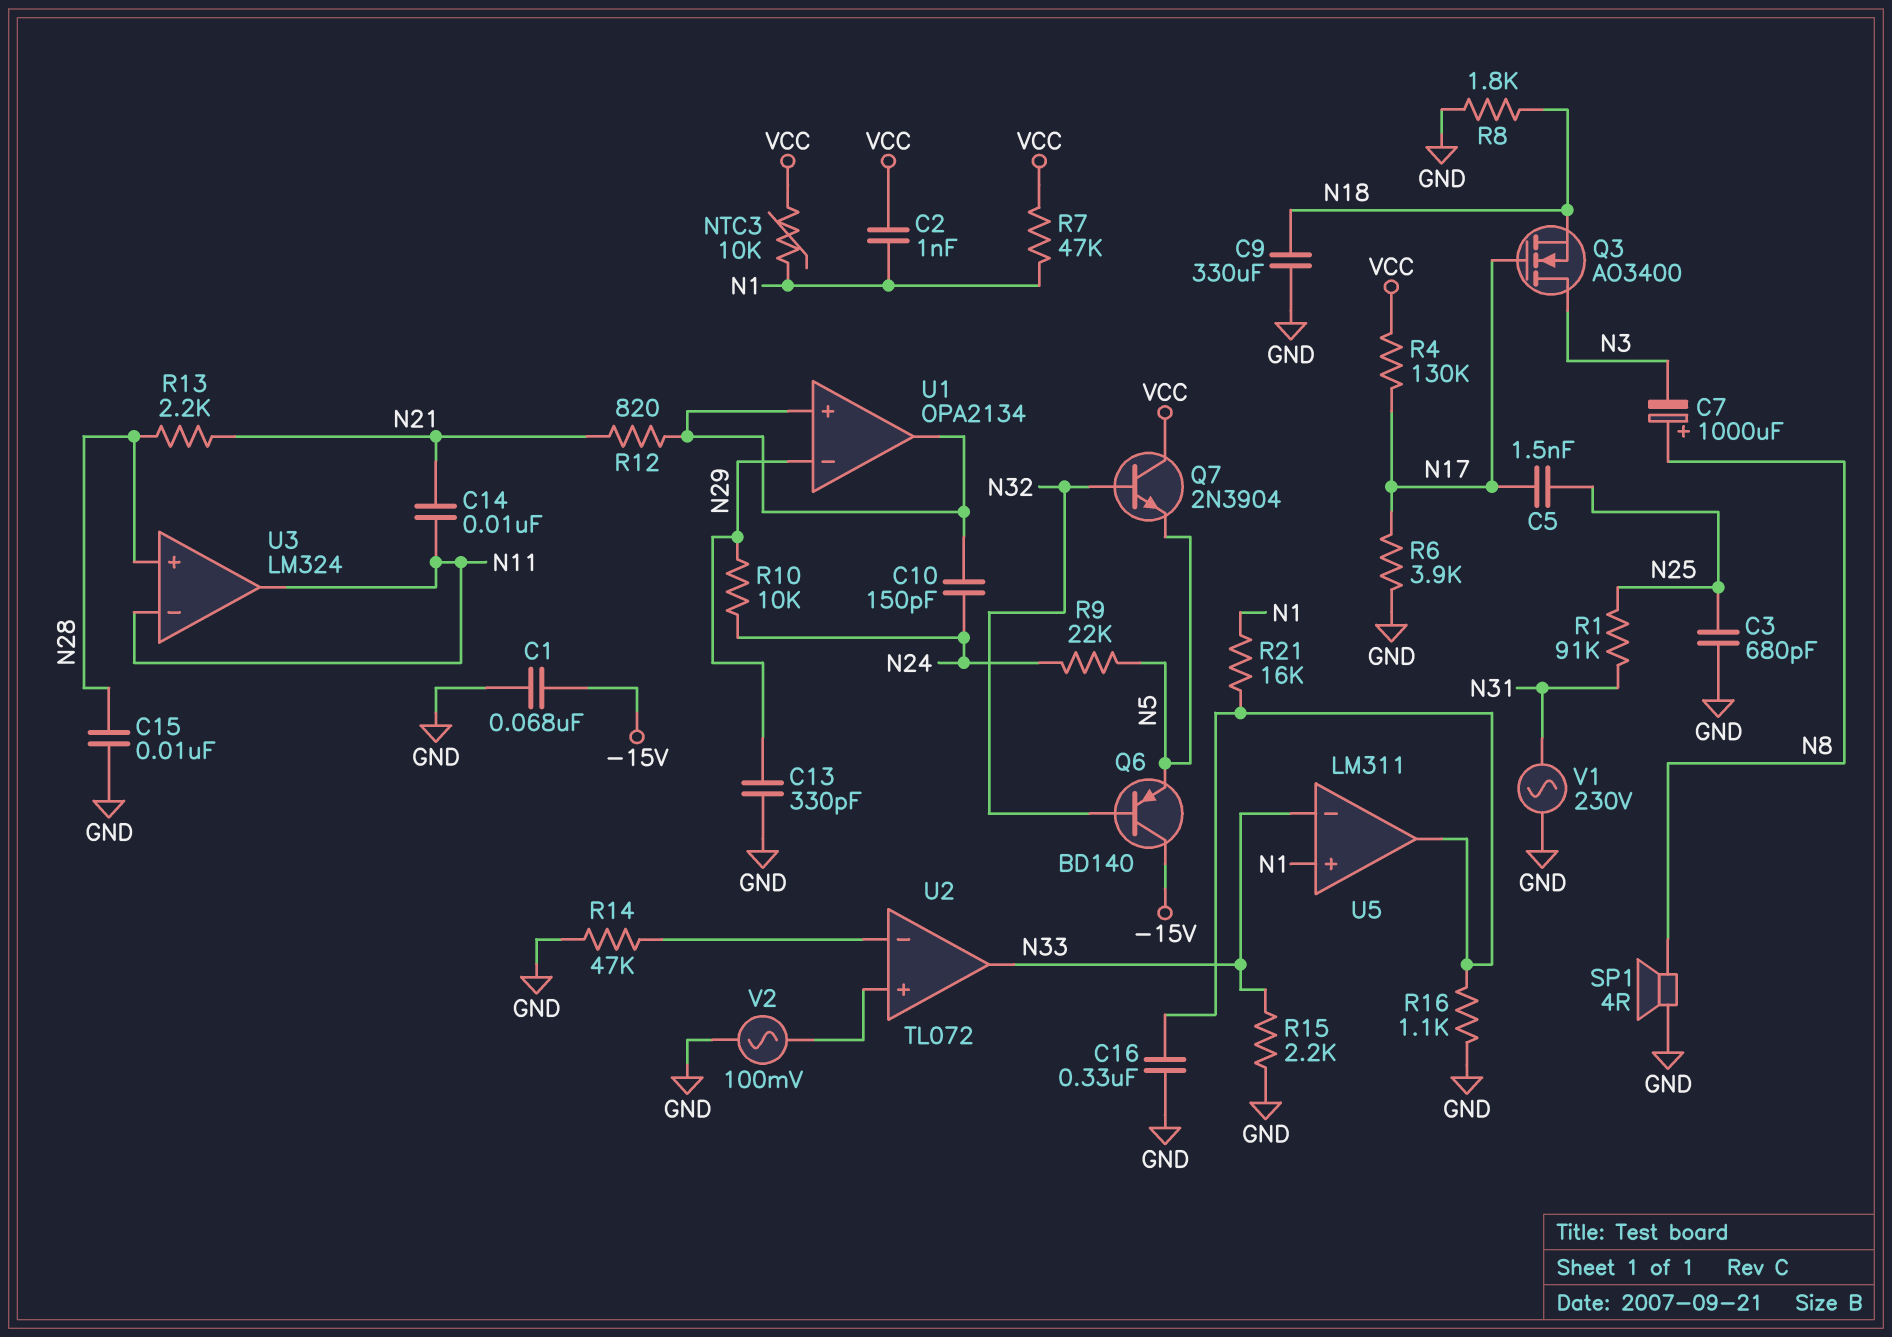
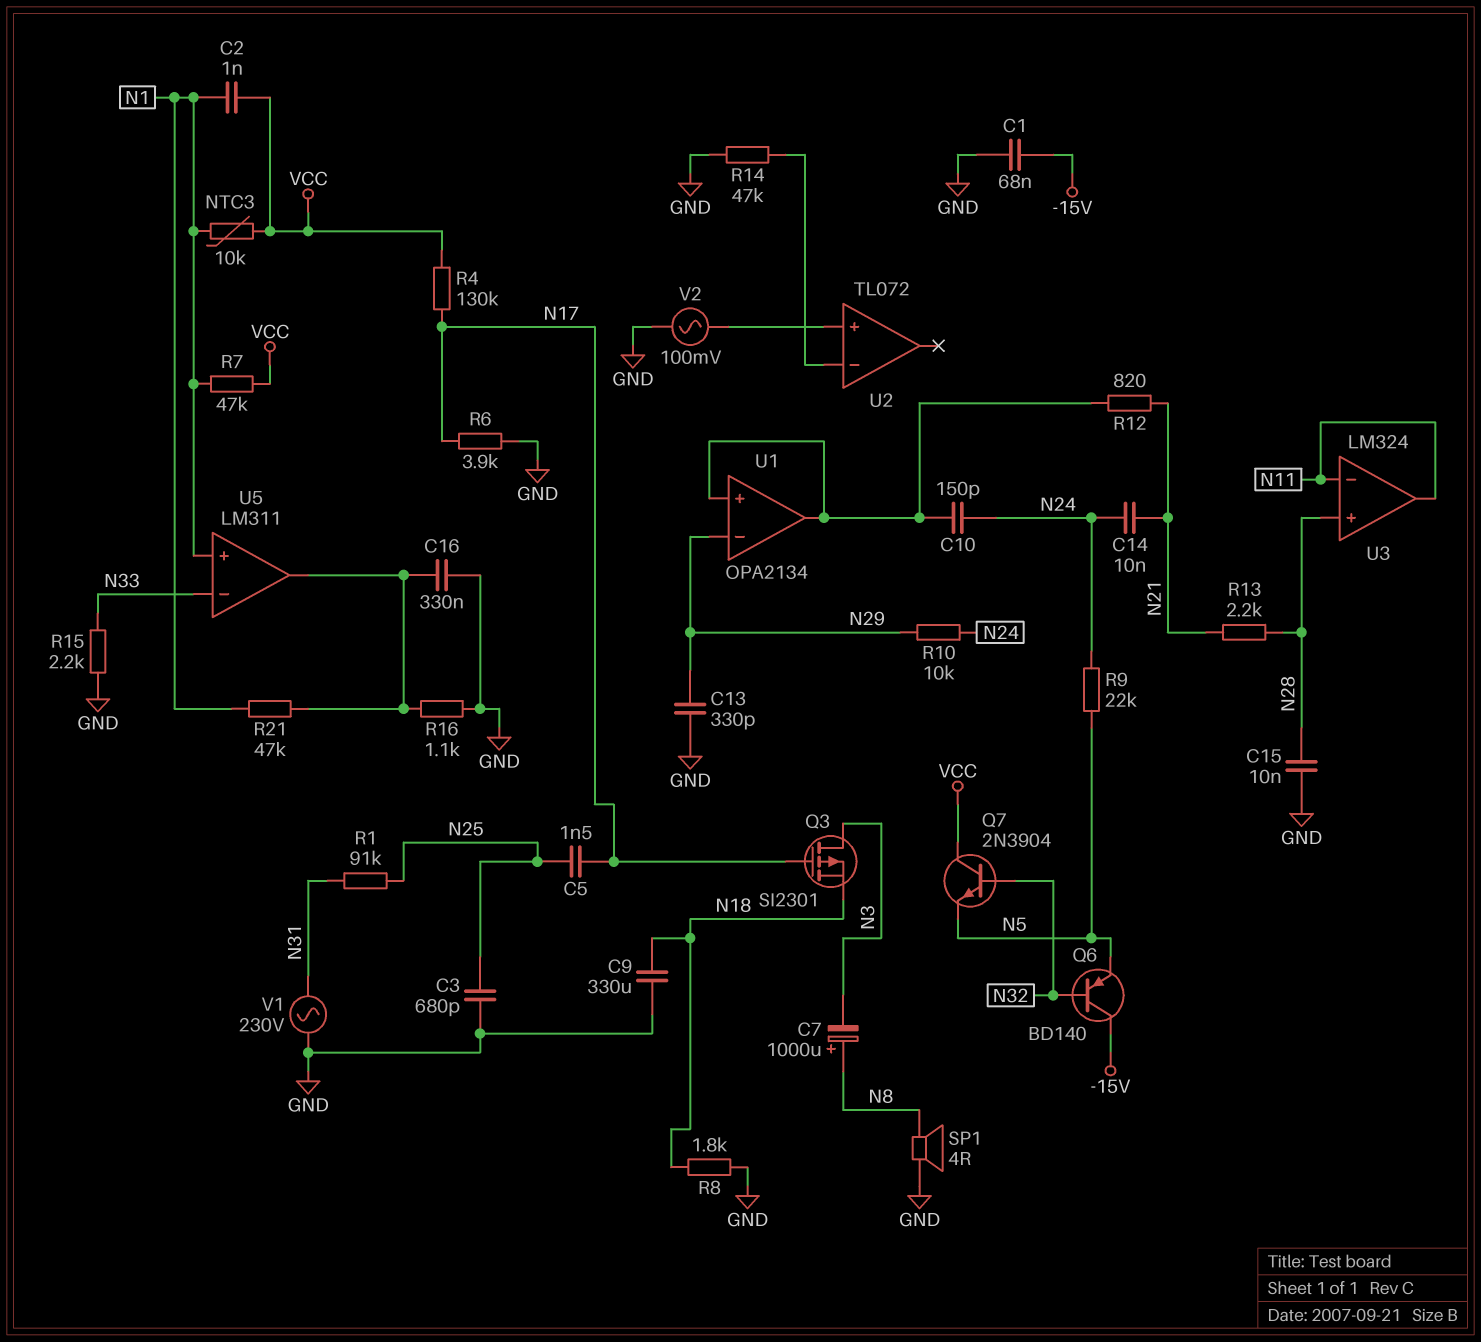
C14: 10nF (N11, N21) -> 10nF (N21, N24)
Q3: NMOS AO3400 (G N17, D N3, S N18) -> PMOS SI2301 (G N17, D N3, S N18)
R21: 16k (N1, U5/out) -> 47k (N1, U5/out)
U2 pin out: N33 -> none

